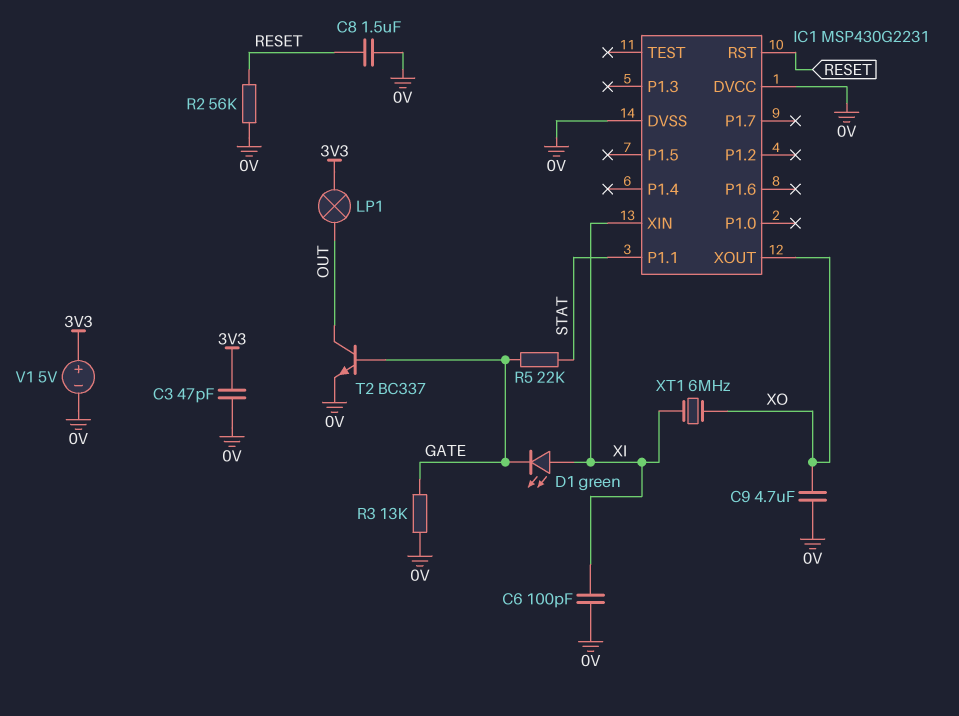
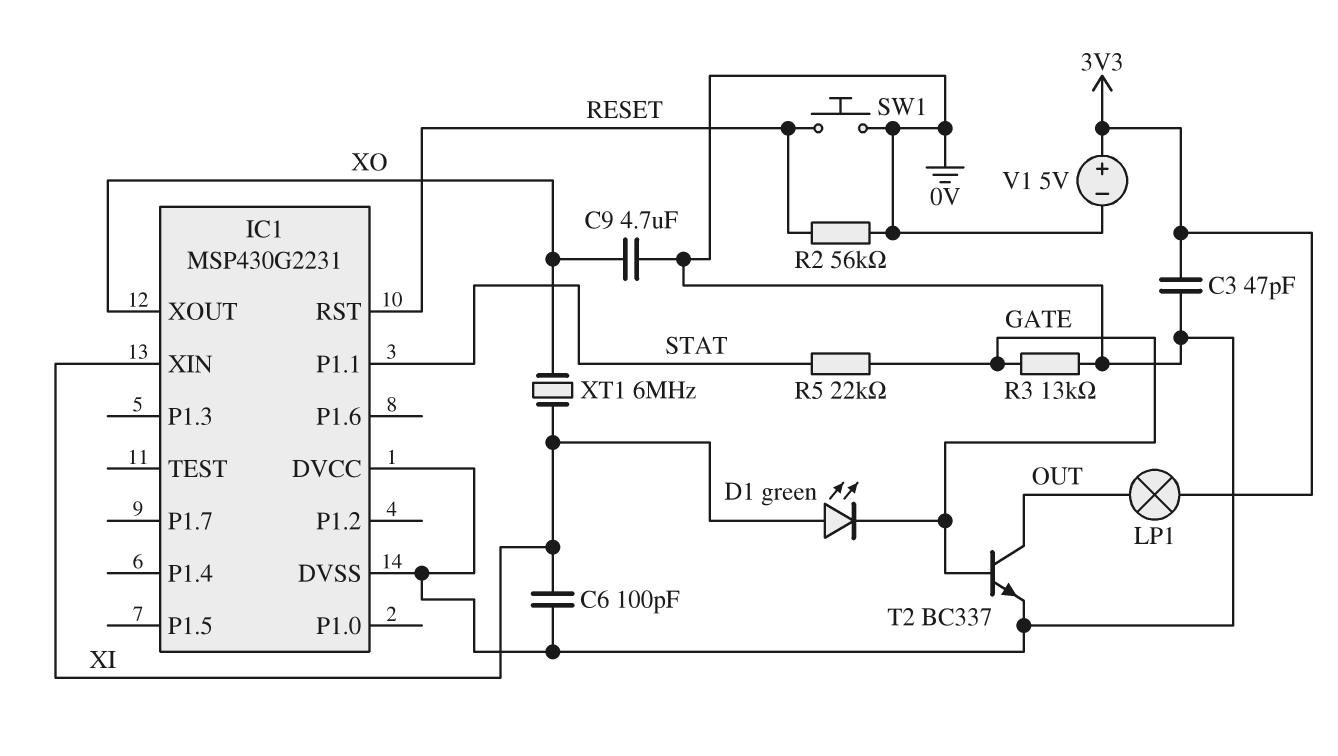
C8: 1.5uF (0V, RESET) -> none
SW1: none -> button (0V, RESET)

